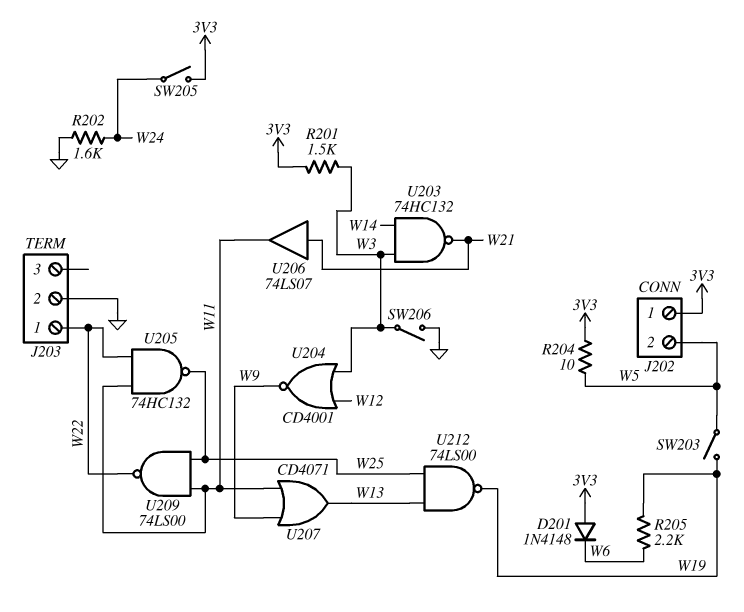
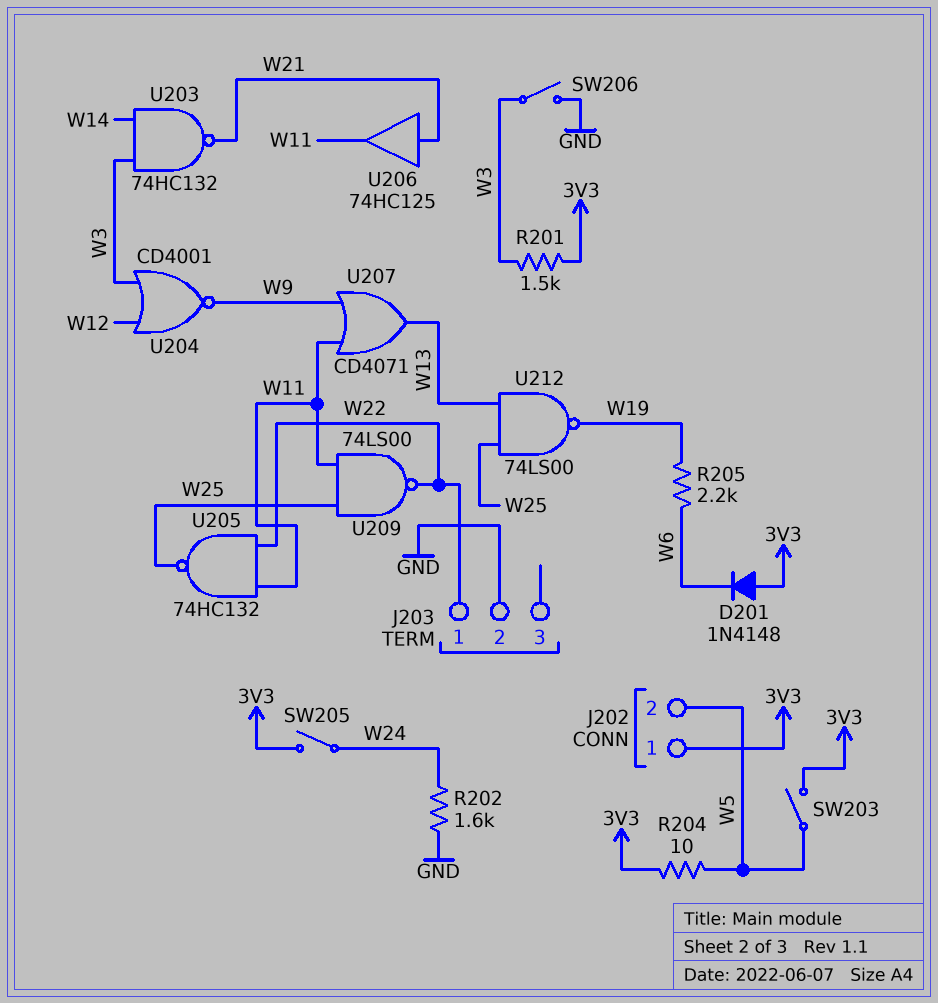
SW203: switch (W5, W19) -> switch (3V3, W5)
U206: buffer 74LS07 (in W21, out W11) -> buffer 74HC125 (in W21, out W11)

